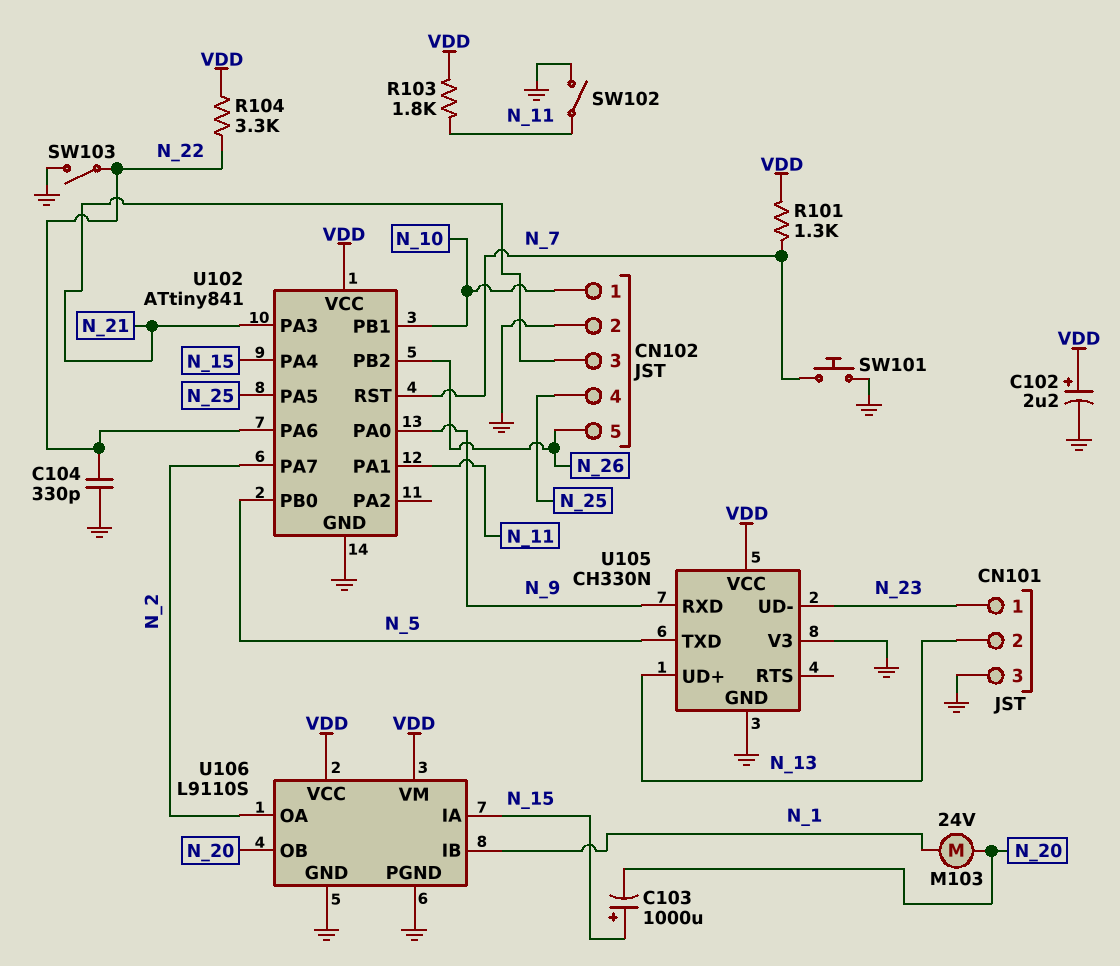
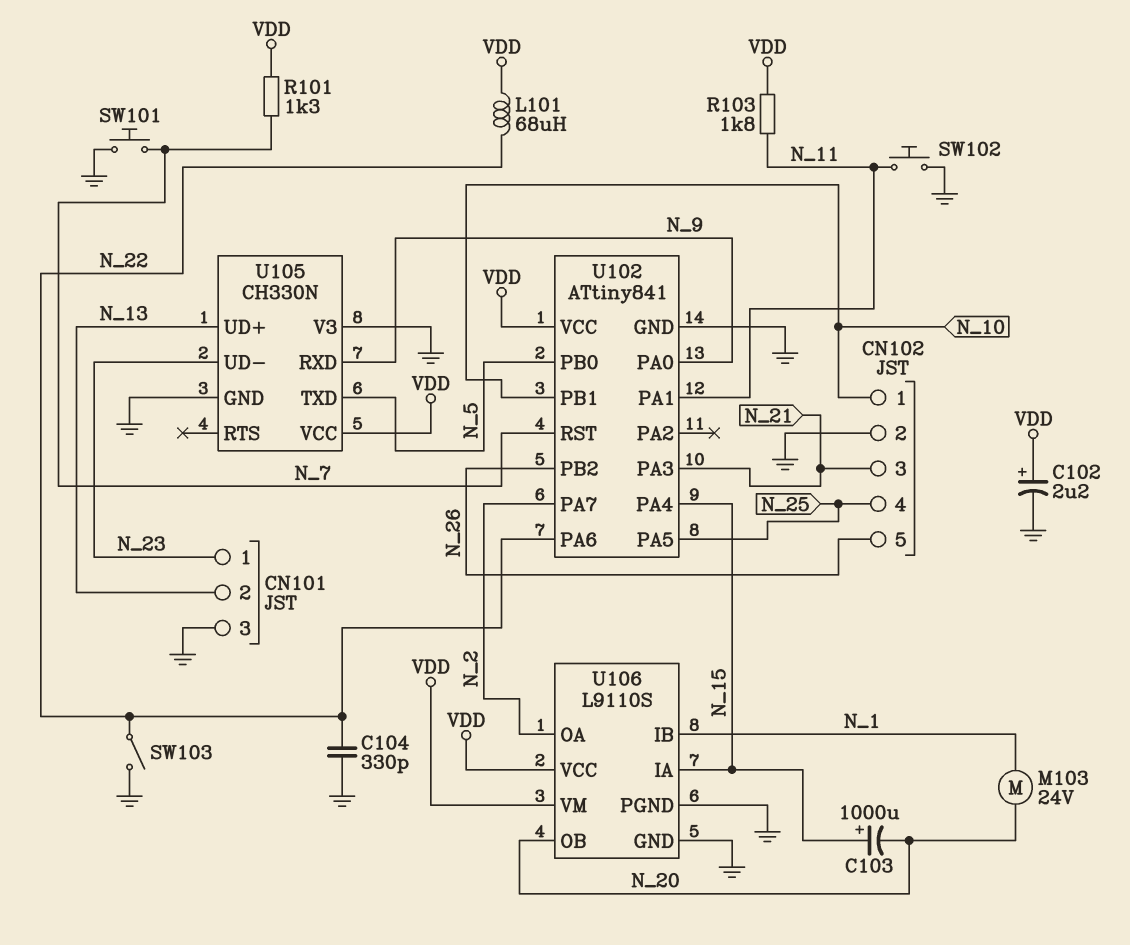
L101: none -> 68uH (N_22, VDD)
R104: 3.3k (N_22, VDD) -> none
SW102: switch (GND, N_11) -> button (GND, N_11)

